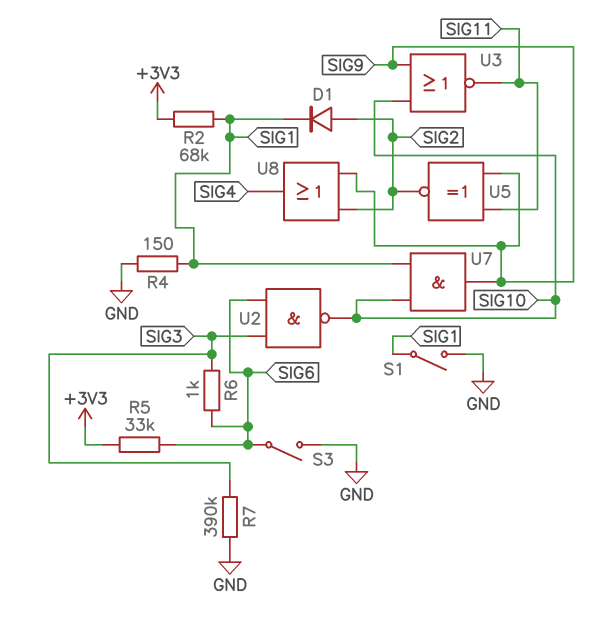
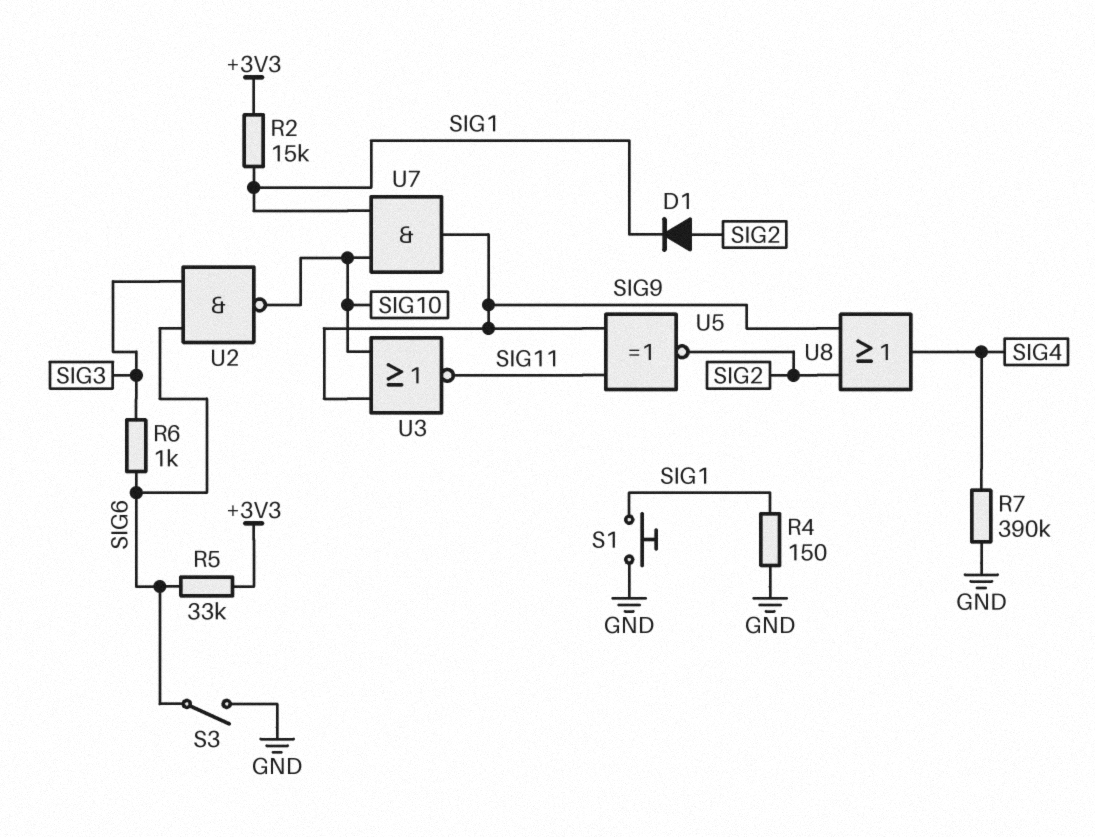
R2: 68k (+3V3, SIG1) -> 15k (+3V3, SIG1)
R7: 390k (GND, SIG3) -> 390k (GND, SIG4)
S1: switch (GND, SIG1) -> button (GND, SIG1)

